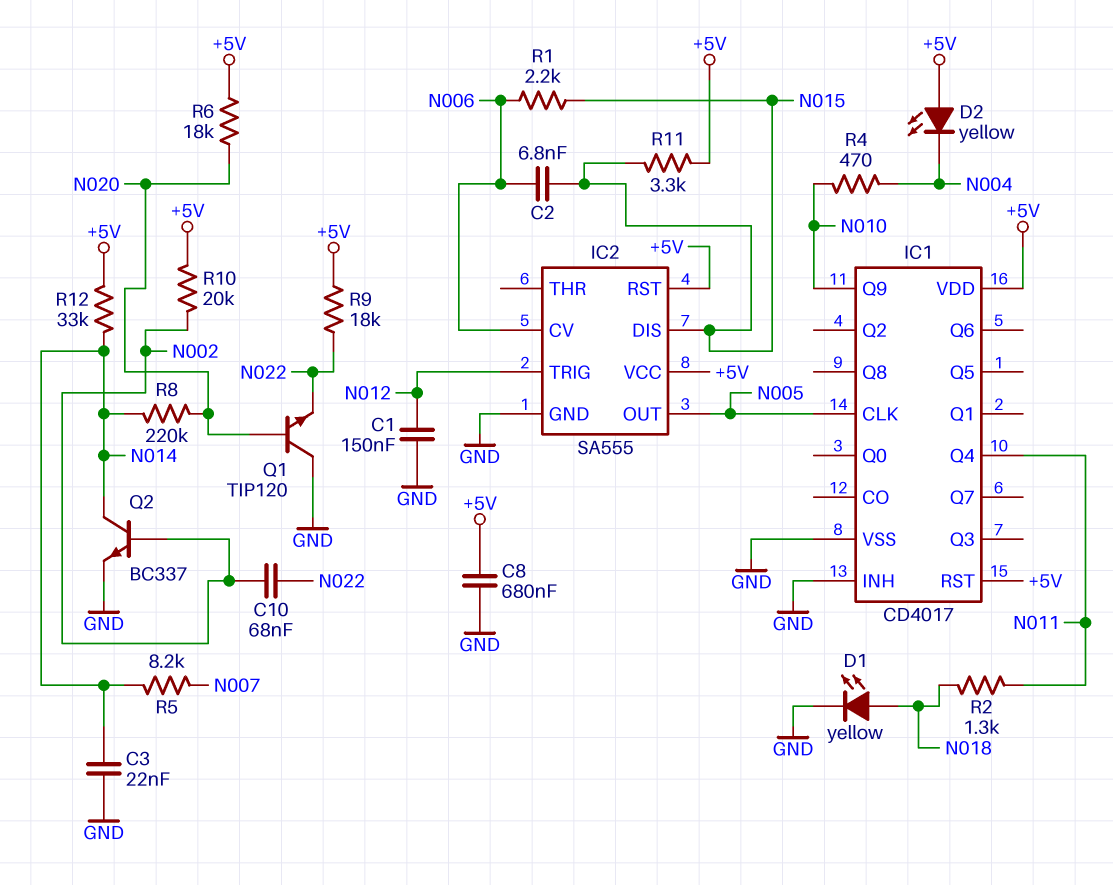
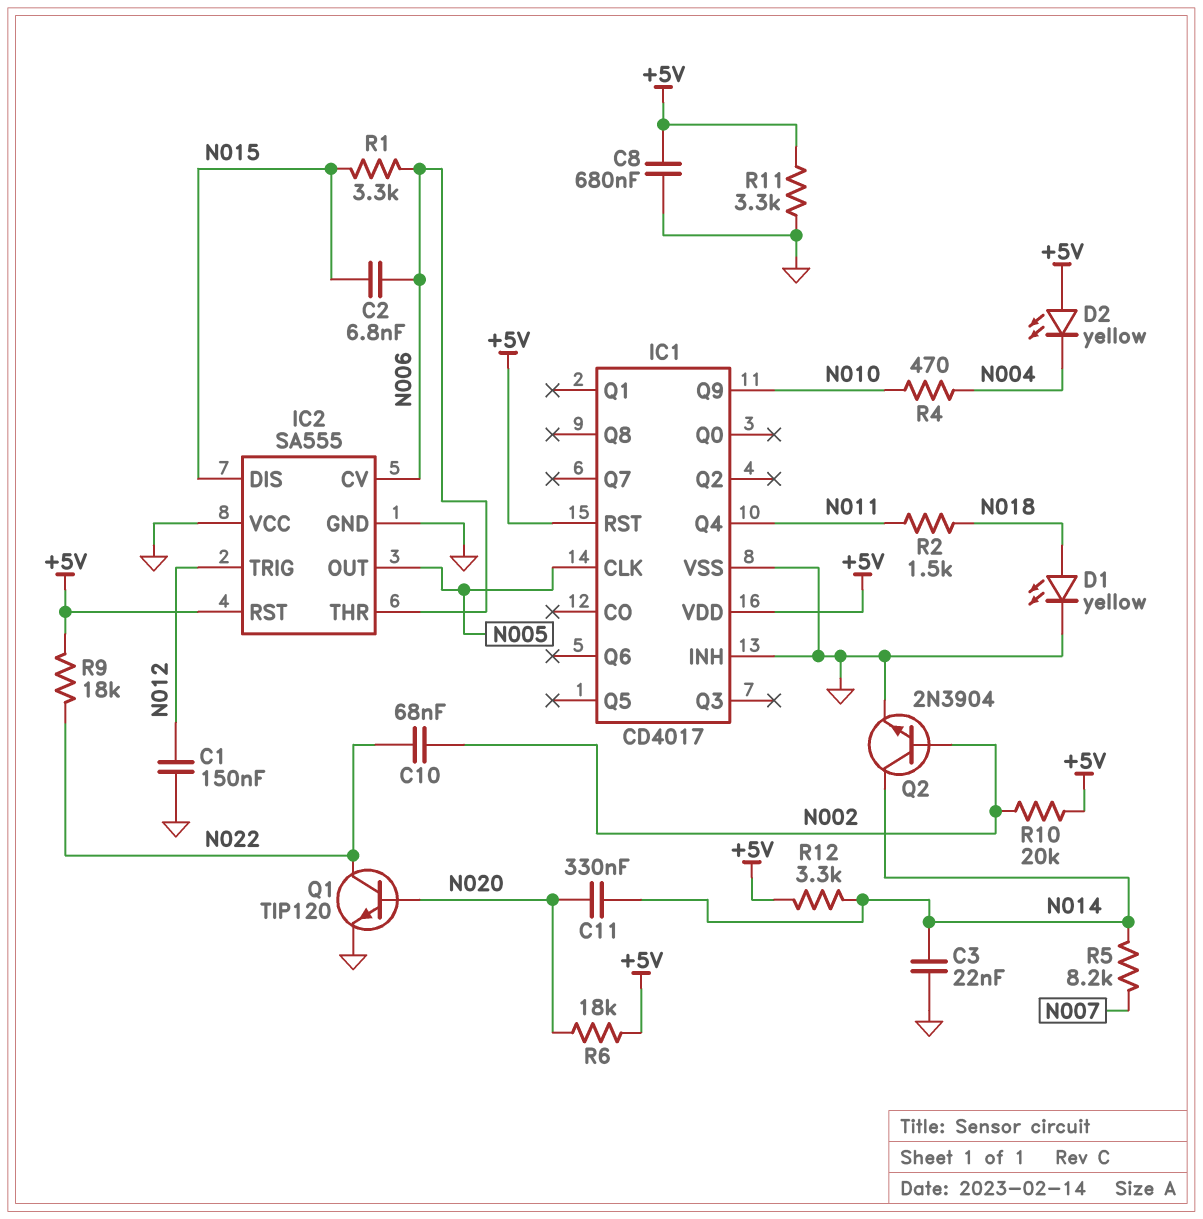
C11: none -> 330nF (N014, N020)
IC2 pin THR: none -> N006
IC2 pin VCC: +5V -> GND
Q1: NPN TIP120 (B N020, C GND, E N022) -> NPN TIP120 (B N020, C N022, E GND)
Q2: NPN BC337 (B N002, C N014, E GND) -> NPN 2N3904 (B N002, C N014, E GND)
R1: 2.2k (N006, N015) -> 3.3k (N006, N015)
R2: 1.3k (N011, N018) -> 1.5k (N011, N018)
R8: 220k (N014, N020) -> none
R11: 3.3k (+5V, N015) -> 3.3k (+5V, GND)
R12: 33k (+5V, N014) -> 3.3k (+5V, N014)

